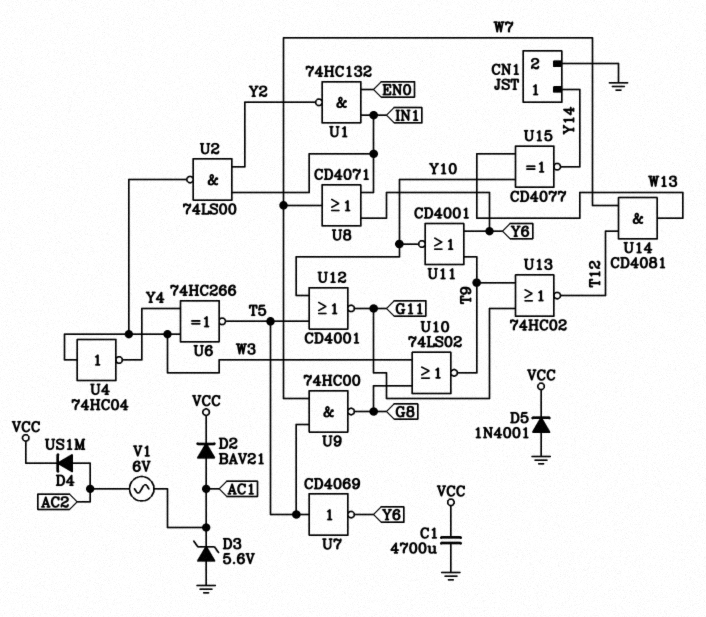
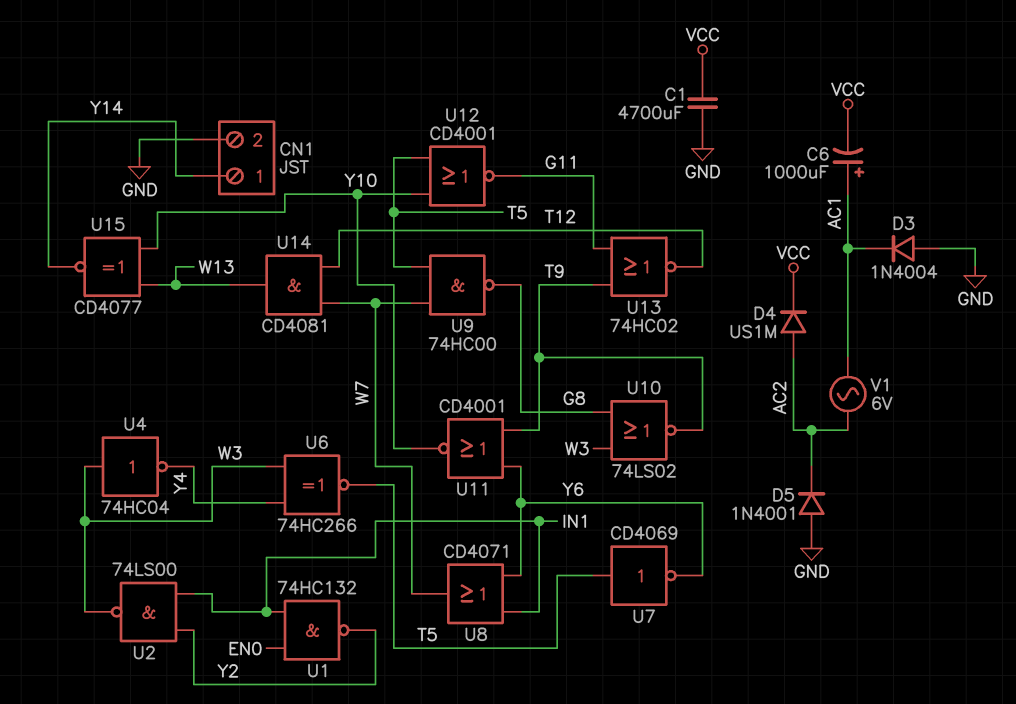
C6: none -> 1000uF (plus AC1, minus VCC)
D2: diode BAV21 (A AC1, K VCC) -> none
D3: zener 5.6V (A GND, K AC1) -> diode 1N4004 (A GND, K AC1)
D5: diode 1N4001 (A GND, K VCC) -> diode 1N4001 (A GND, K AC2)

